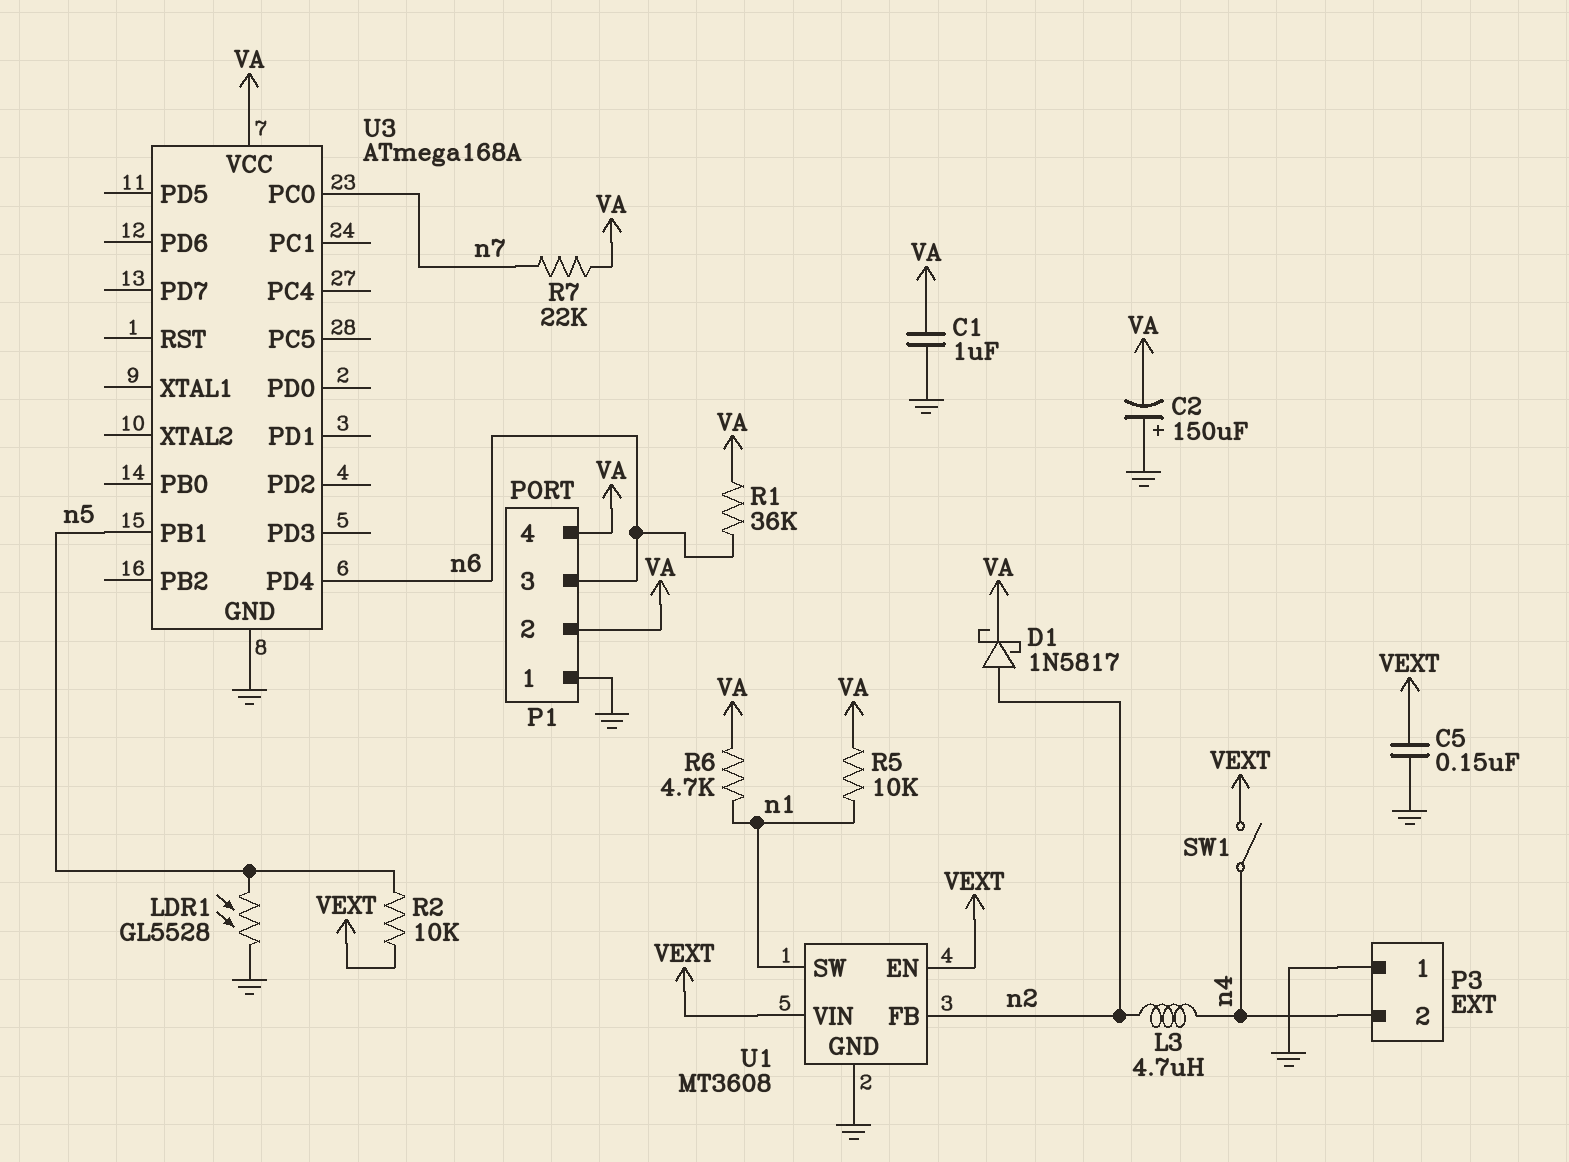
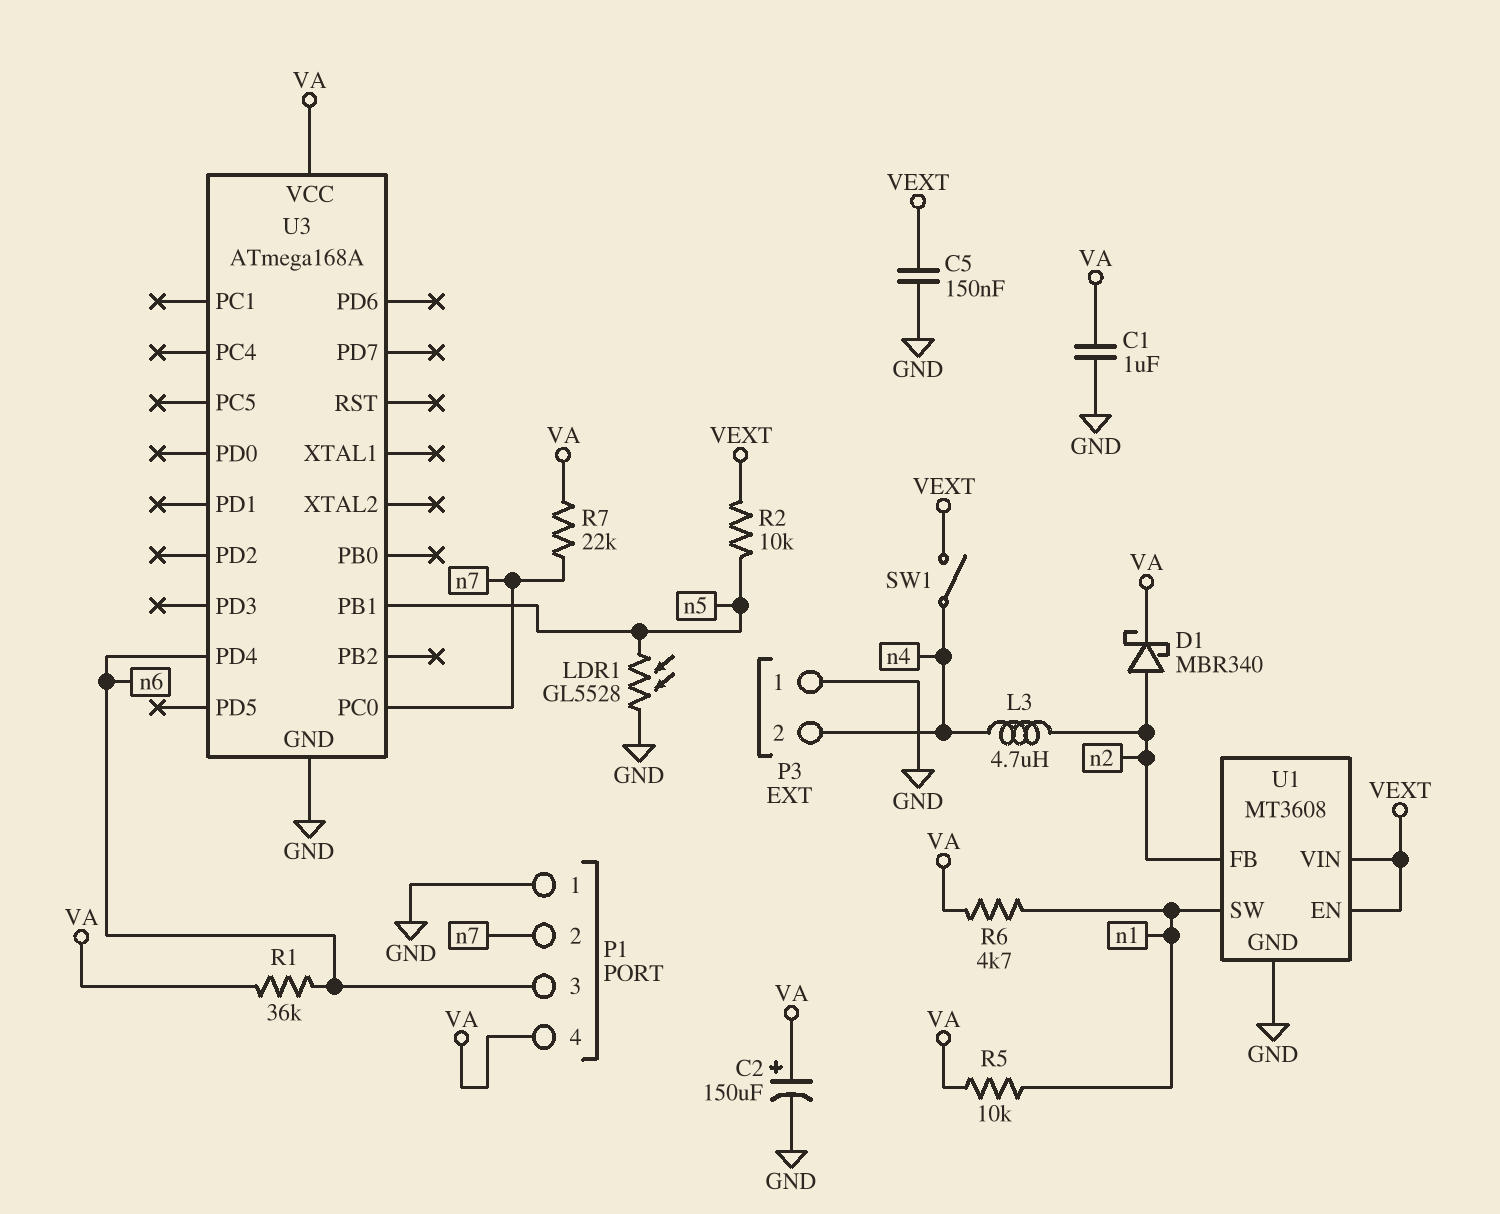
C2: 150uF (plus GND, minus VA) -> 150uF (plus VA, minus GND)
D1: schottky 1N5817 (A n2, K VA) -> schottky MBR340 (A n2, K VA)
P1 pin 2: VA -> n7

